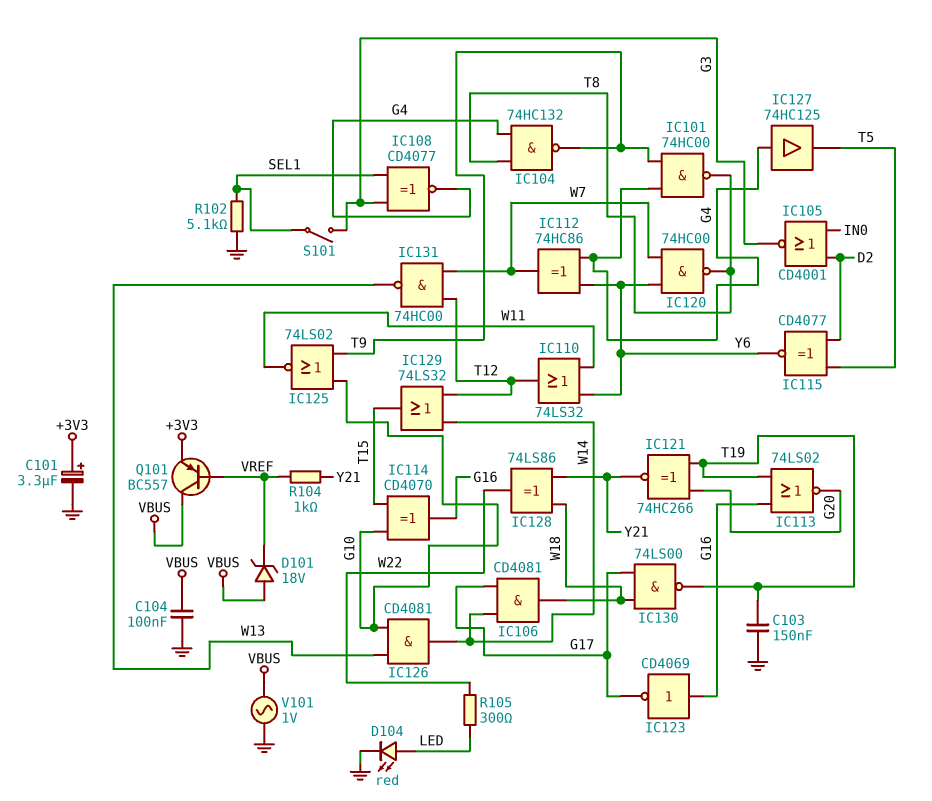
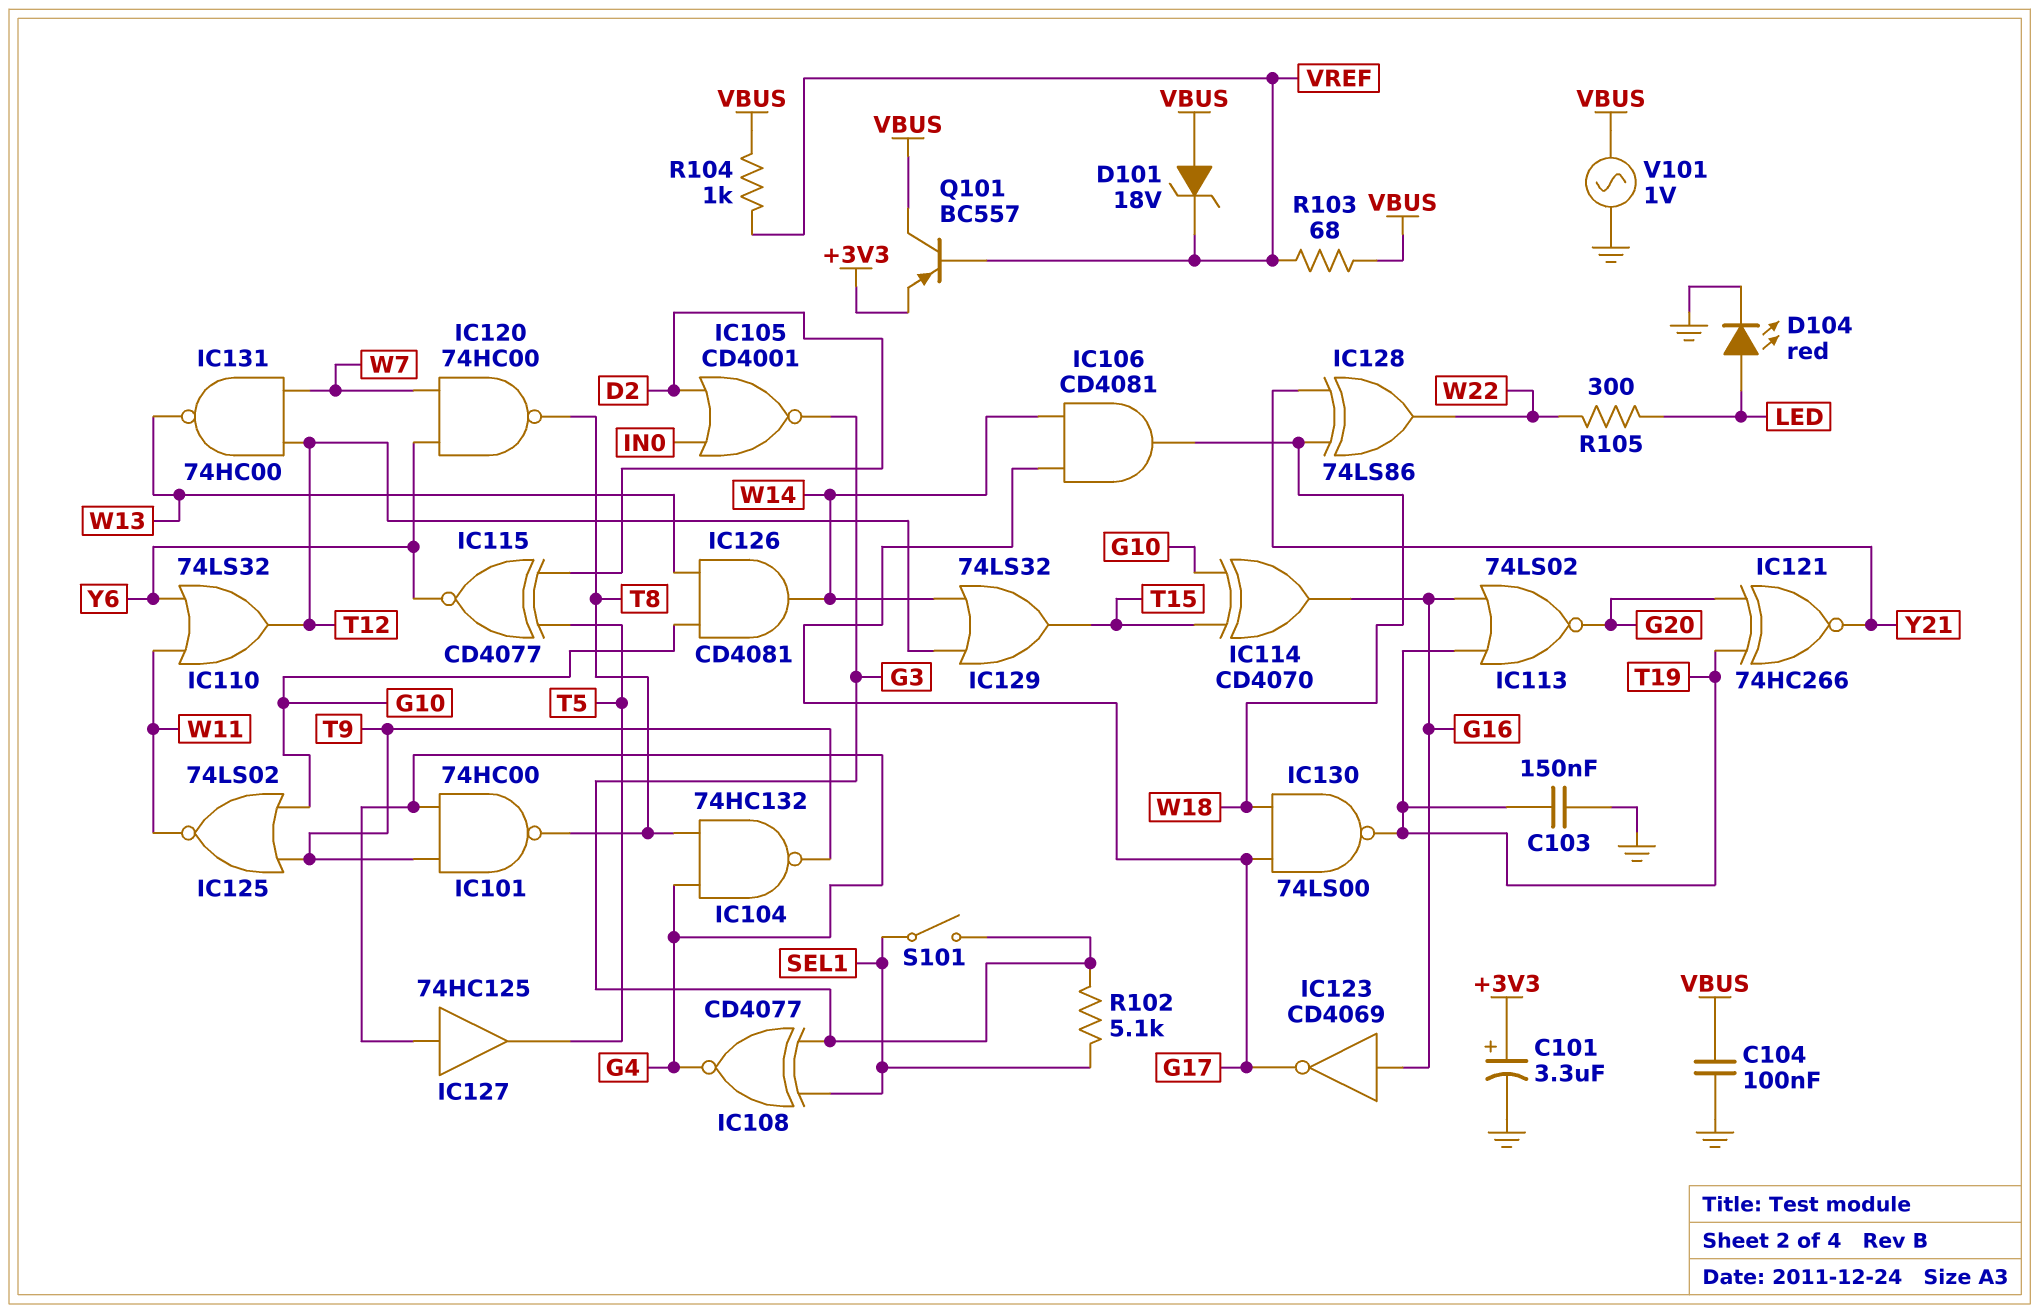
IC112: XOR 74HC86 (in G4, in Y6, out W7) -> none
R102: 5.1k (GND, SEL1) -> 5.1k (G3, SEL1)
R103: none -> 68 (VBUS, VREF)
R104: 1k (VREF, Y21) -> 1k (VBUS, VREF)

